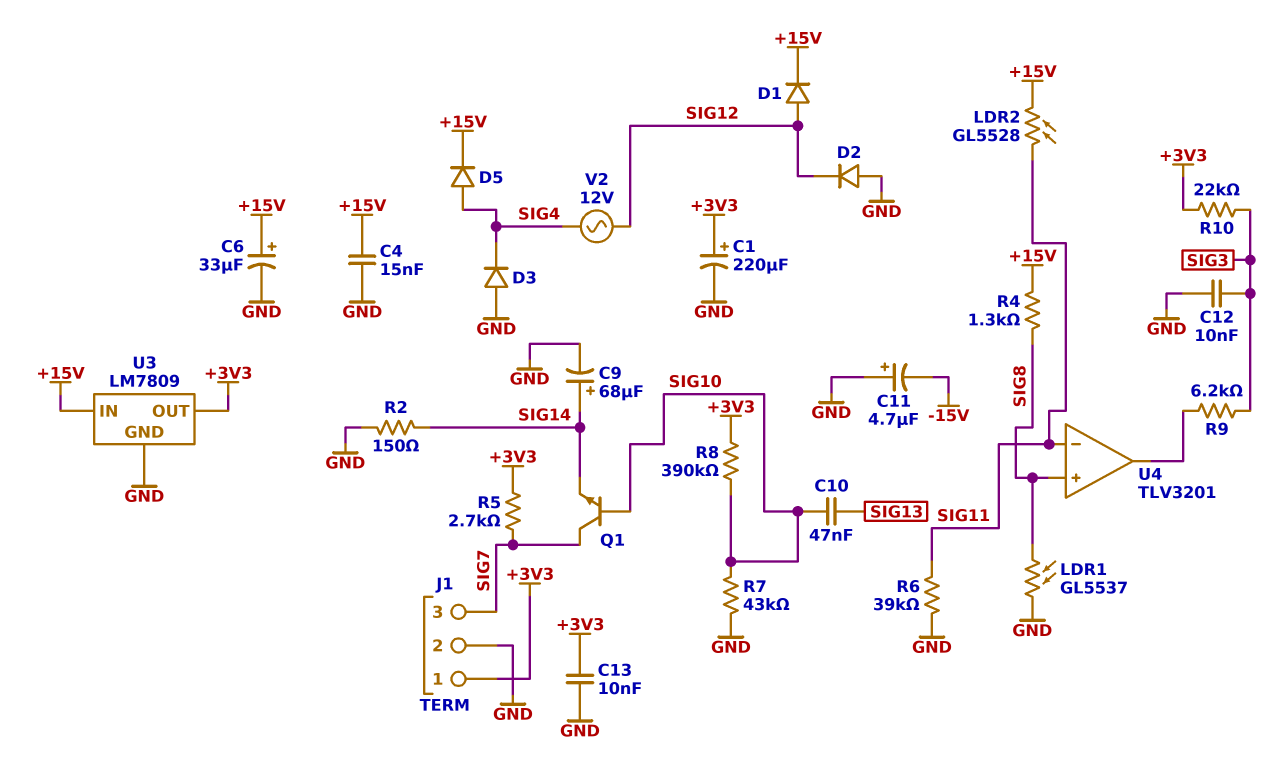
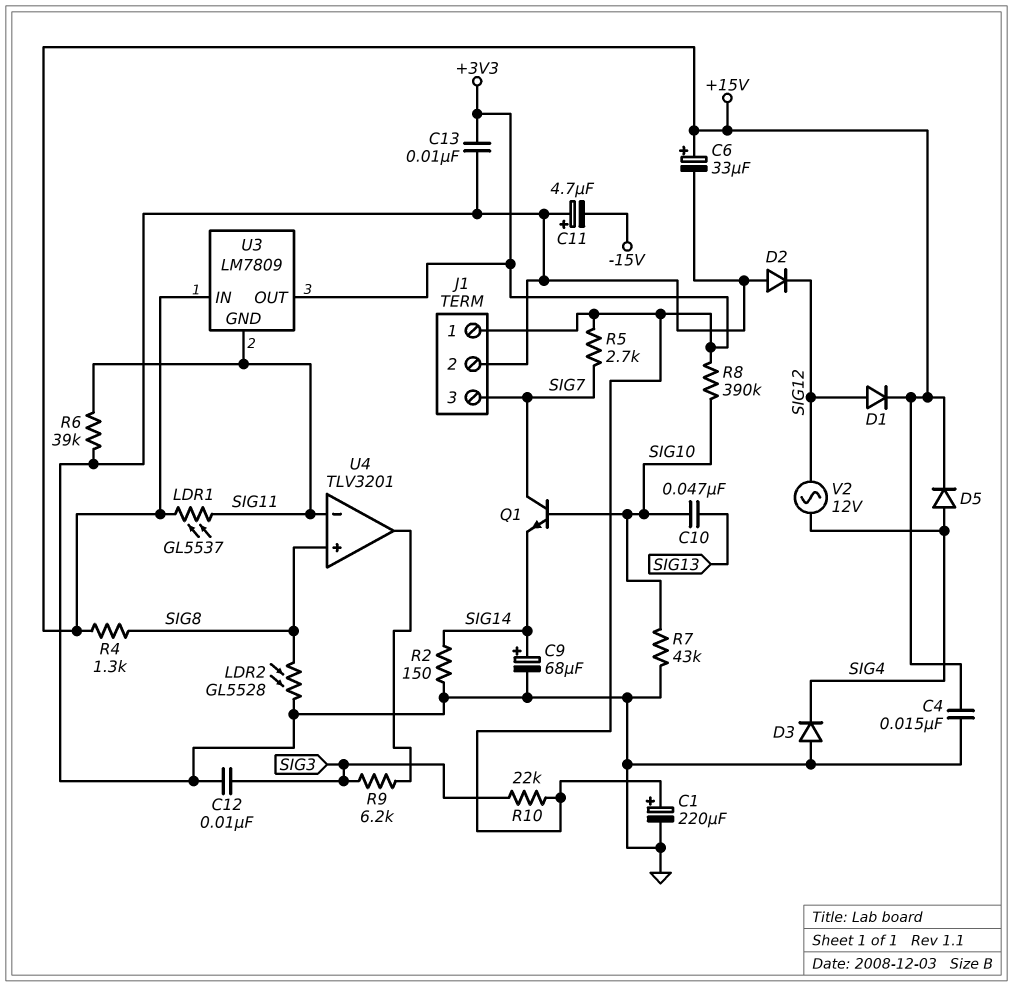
LDR1: GL5537 (GND, SIG8) -> GL5537 (+15V, SIG11)
LDR2: GL5528 (+15V, SIG11) -> GL5528 (GND, SIG8)
U3 pin GND: GND -> SIG11

